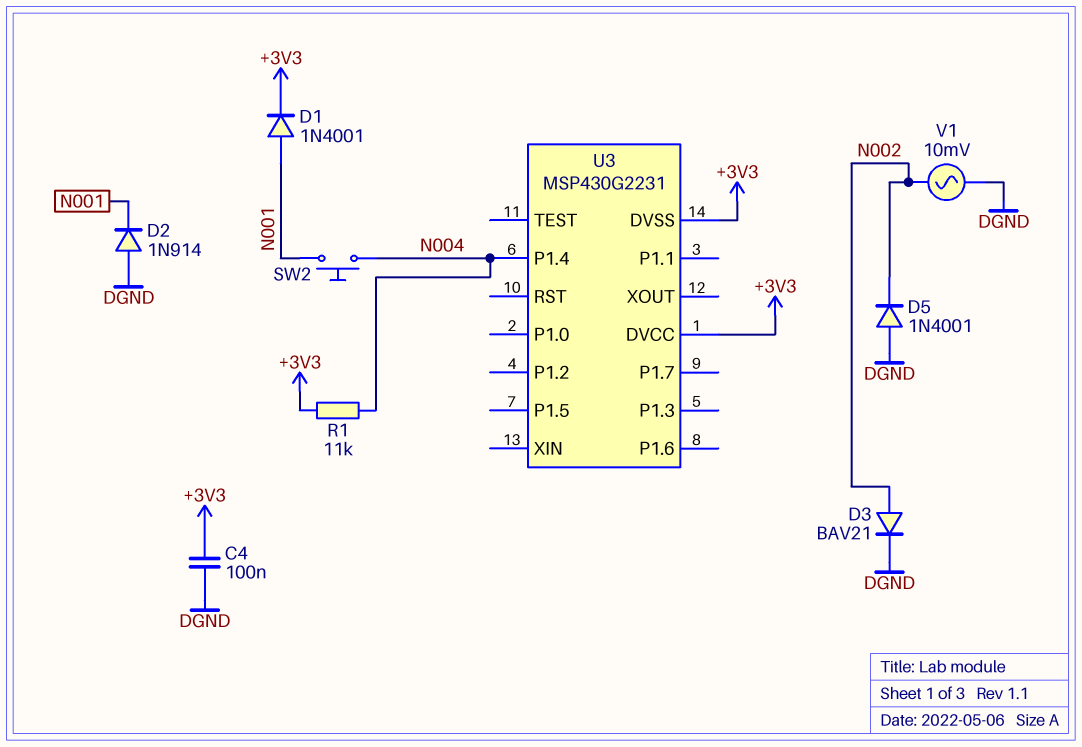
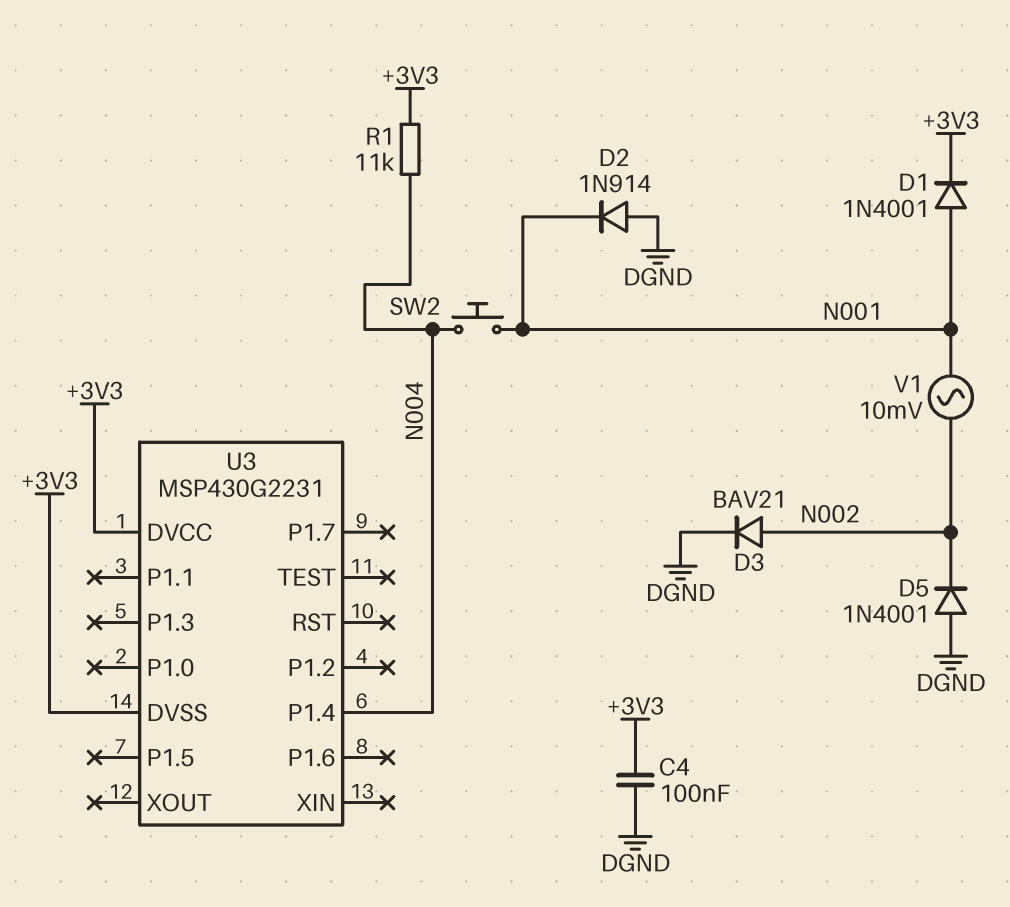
V1: AC 10mV (DGND, N002) -> AC 10mV (N001, N002)

